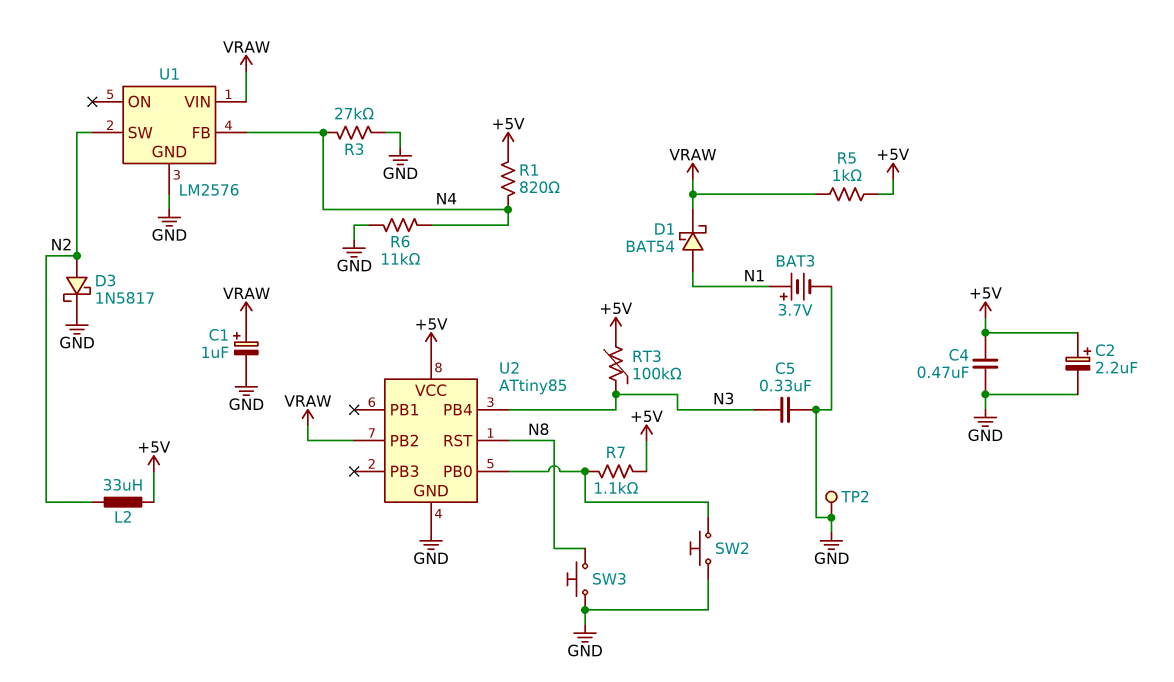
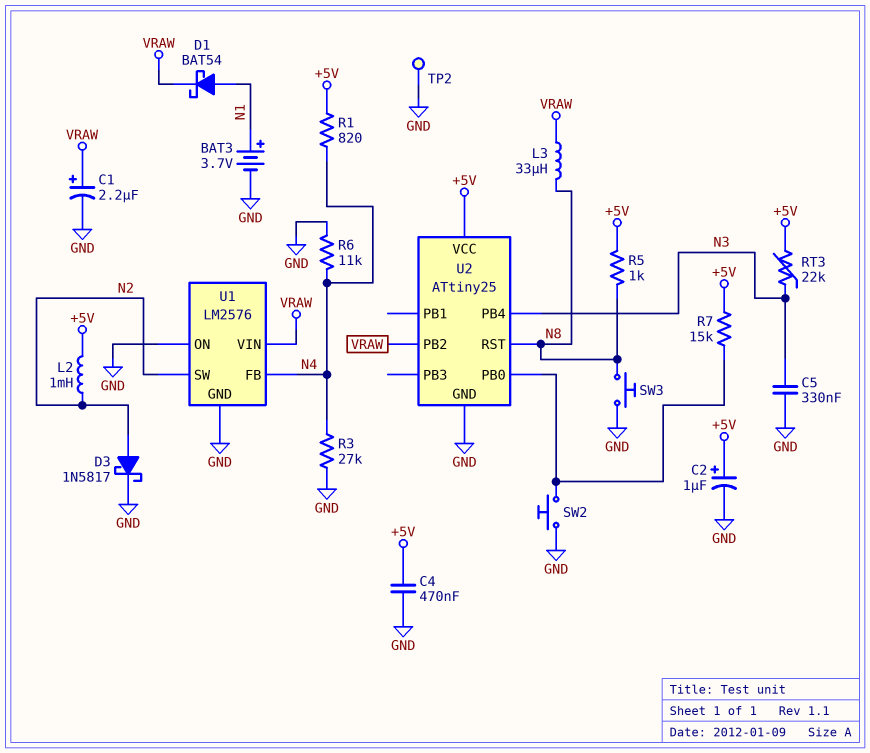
C1: 1uF (plus VRAW, minus GND) -> 2.2uF (plus VRAW, minus GND)
C2: 2.2uF (plus +5V, minus GND) -> 1uF (plus +5V, minus GND)
L2: 33uH (+5V, N2) -> 1mH (+5V, N2)
L3: none -> 33uH (N8, VRAW)
R5: 1k (+5V, VRAW) -> 1k (+5V, N8)
R7: 1.1k (+5V, U2/PB0) -> 15k (+5V, U2/PB0)
RT3: 100k (+5V, N3) -> 22k (+5V, N3)
U1 pin ON: none -> GND
U2: ATtiny85 -> ATtiny25

